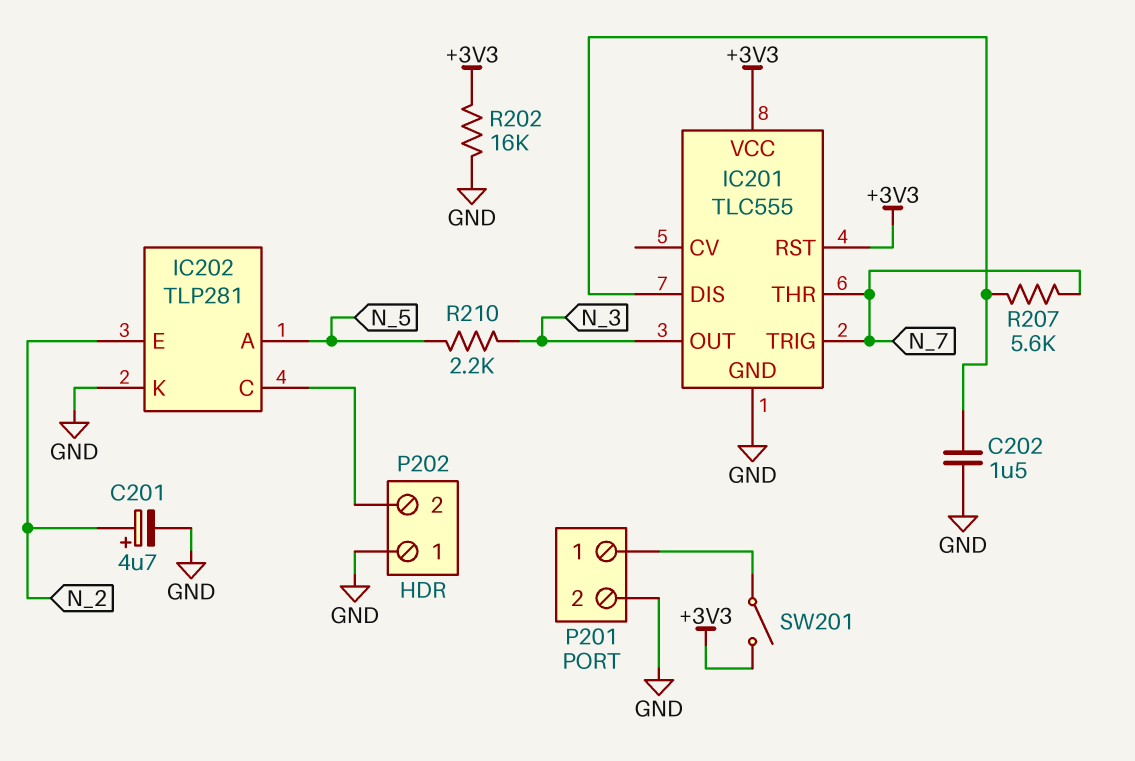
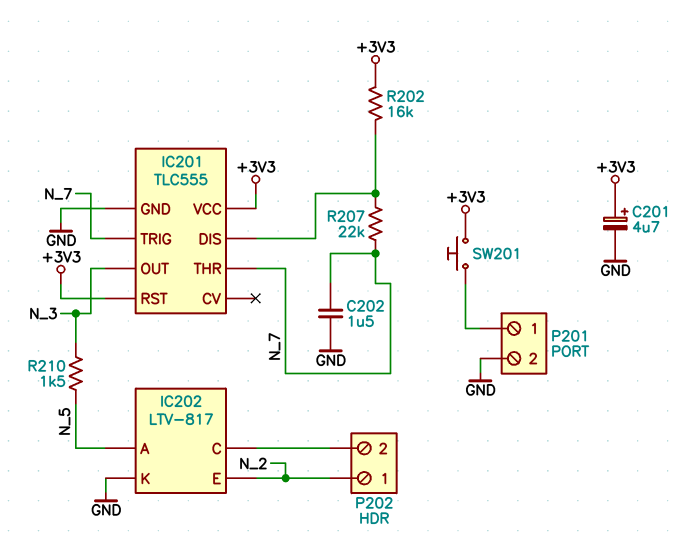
C201: 4.7uF (plus N_2, minus GND) -> 4.7uF (plus +3V3, minus GND)
C202: 1.5uF (GND, IC201/DIS) -> 1.5uF (GND, N_7)
IC202: TLP281 -> LTV-817
P202 pin 1: GND -> N_2
R202: 16k (+3V3, GND) -> 16k (+3V3, IC201/DIS)
R207: 5.6k (IC201/DIS, N_7) -> 22k (IC201/DIS, N_7)
R210: 2.2k (N_3, N_5) -> 1.5k (N_3, N_5)
SW201: switch (+3V3, P201/1) -> button (+3V3, P201/1)

